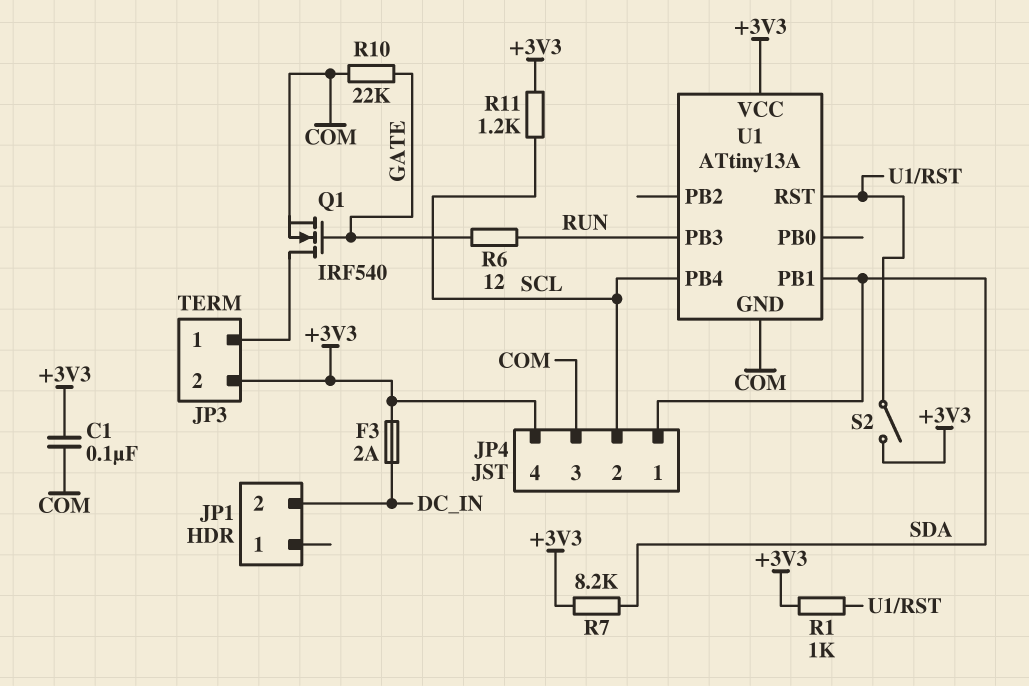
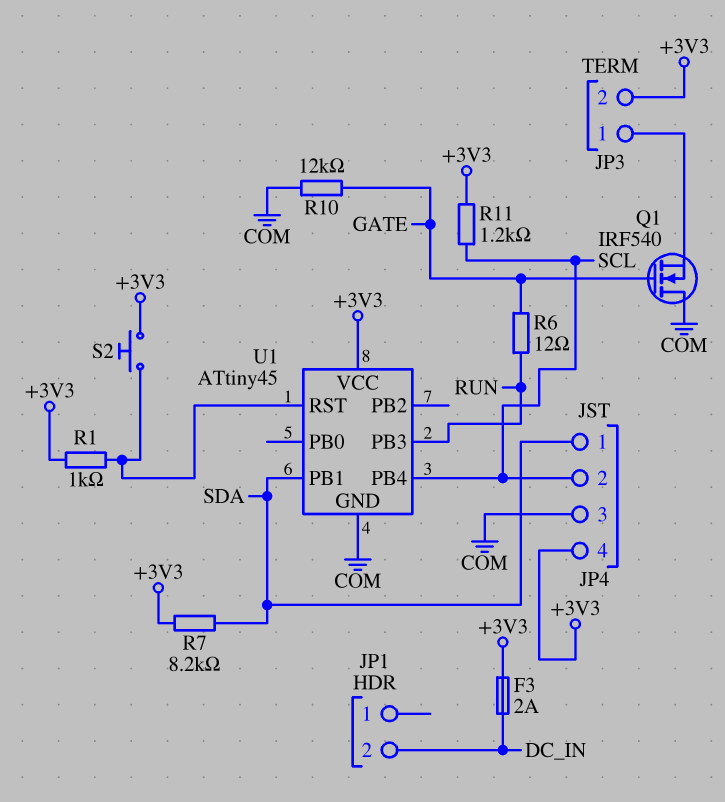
C1: 100nF (+3V3, COM) -> none
Q1: NMOS IRF540 (G GATE, D JP3/1, S COM) -> NMOS IRF540 (G GATE, D COM, S JP3/1)
R10: 22k (COM, GATE) -> 12k (COM, GATE)
S2: switch (+3V3, U1/RST) -> button (+3V3, U1/RST)
U1: ATtiny13A -> ATtiny45

